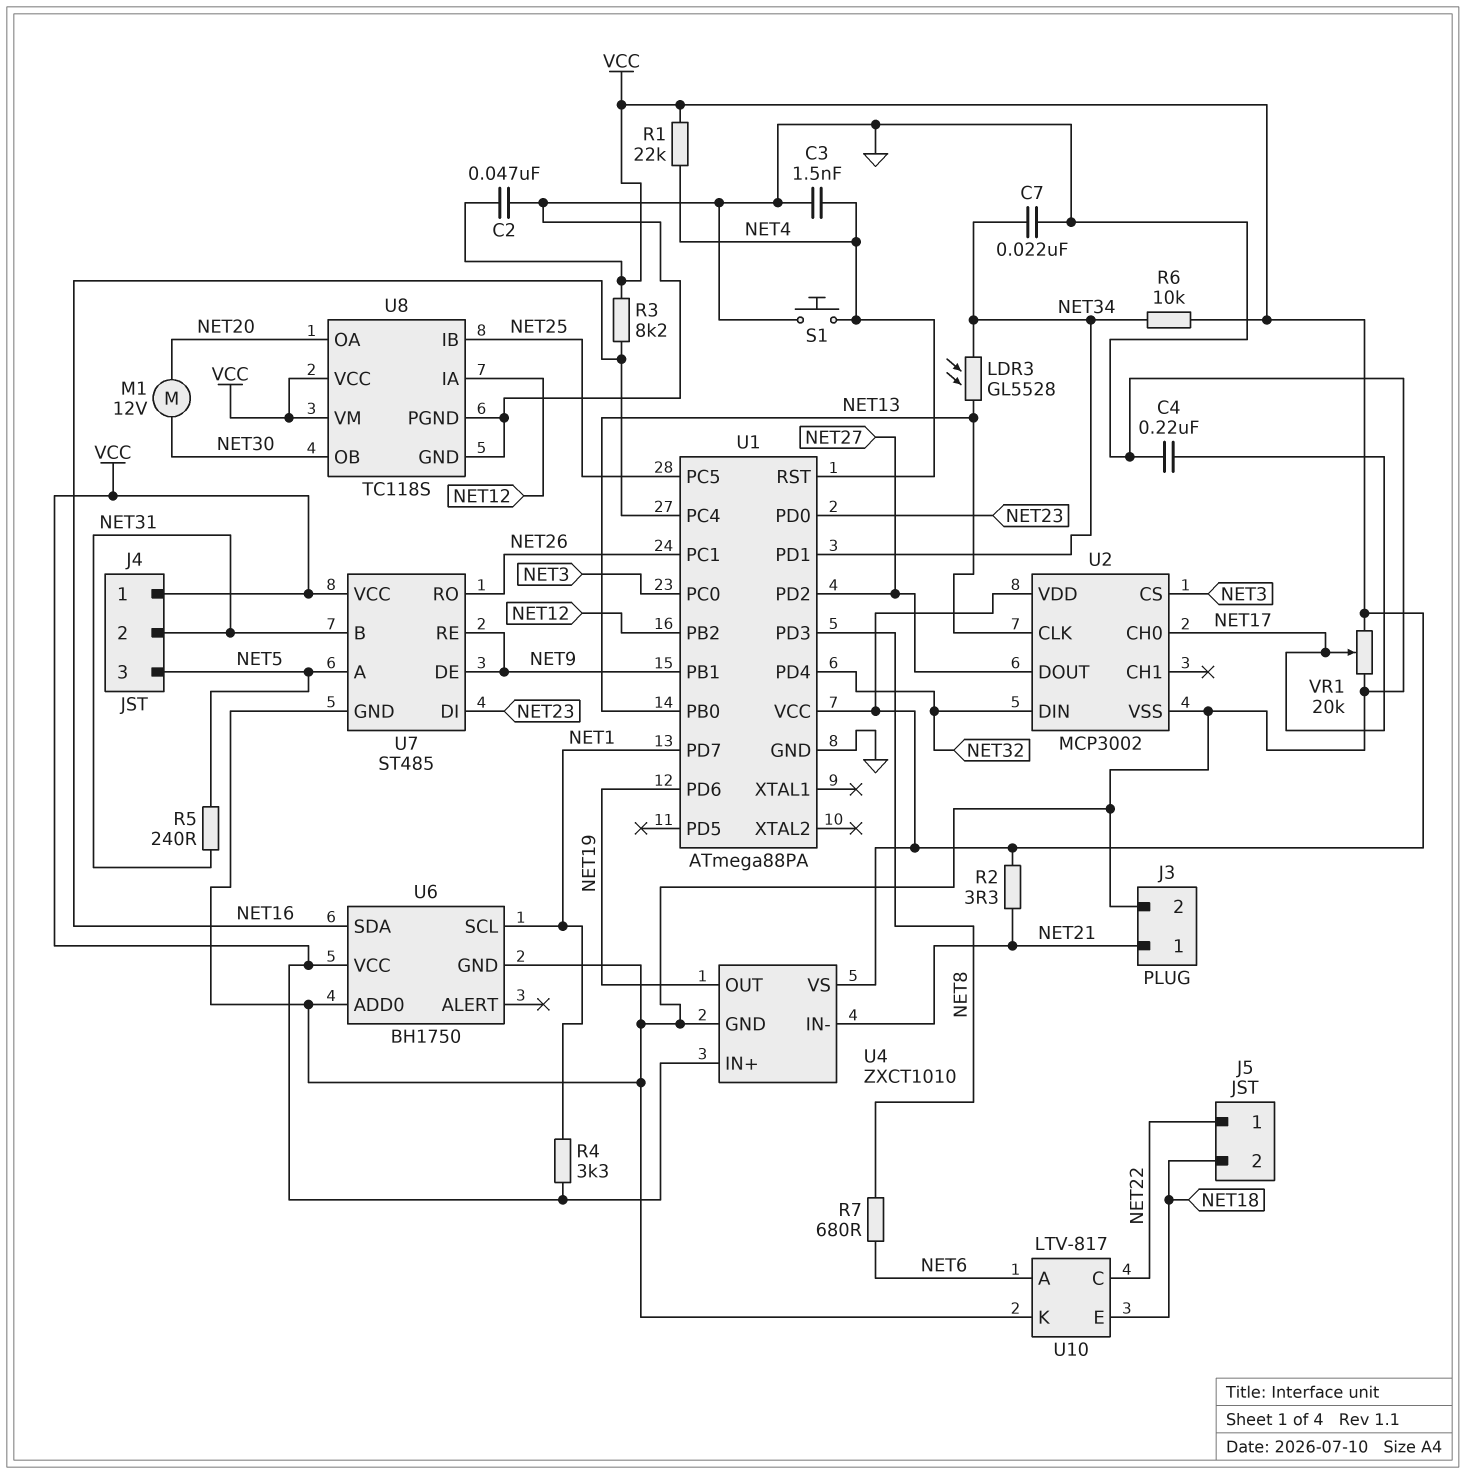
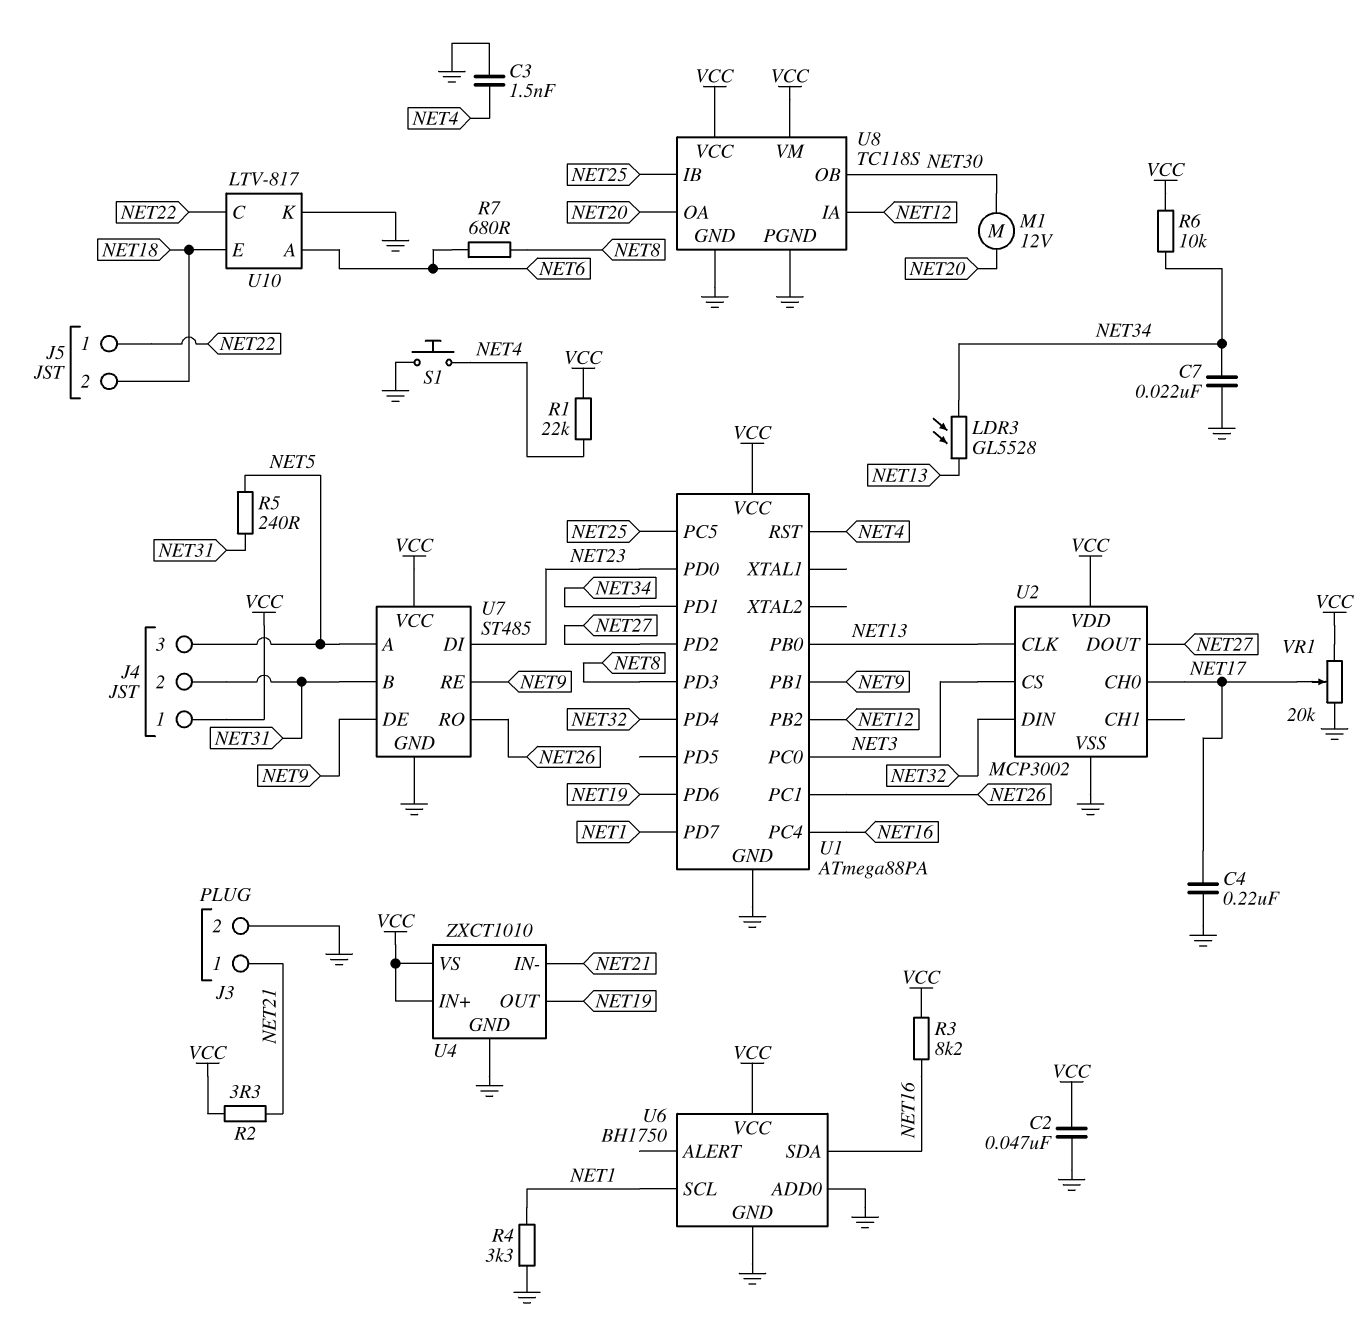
R4: 3.3k (NET1, VCC) -> 3.3k (GND, NET1)

